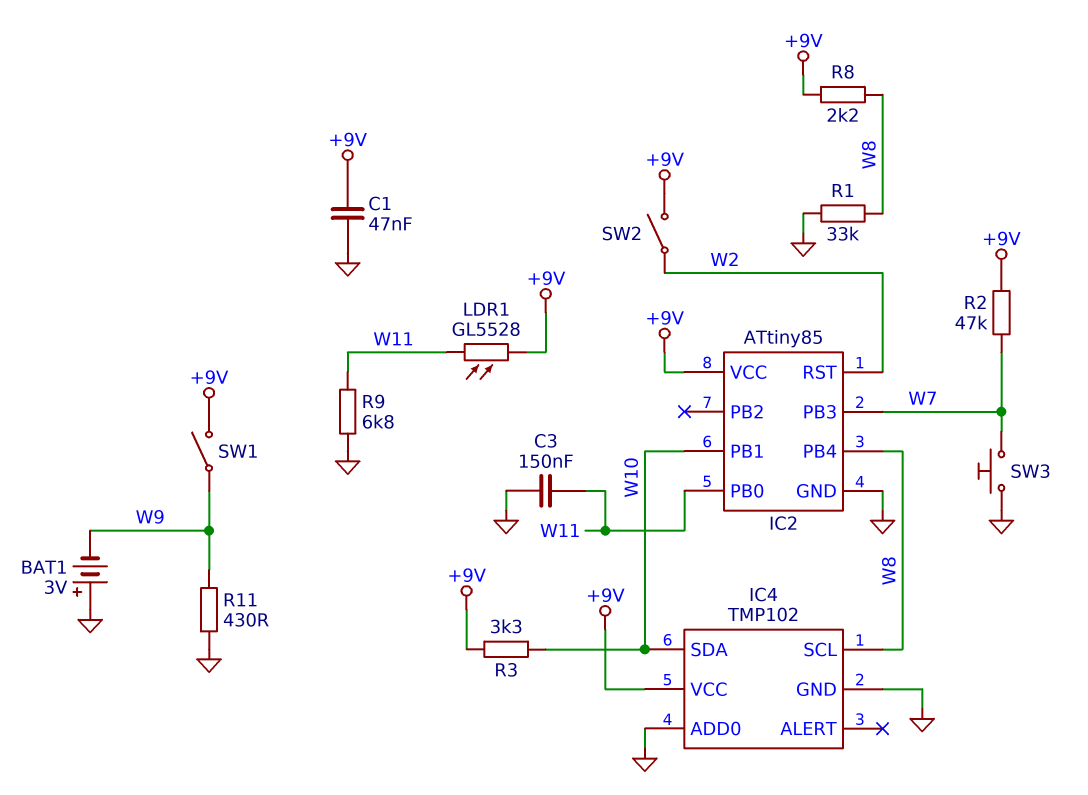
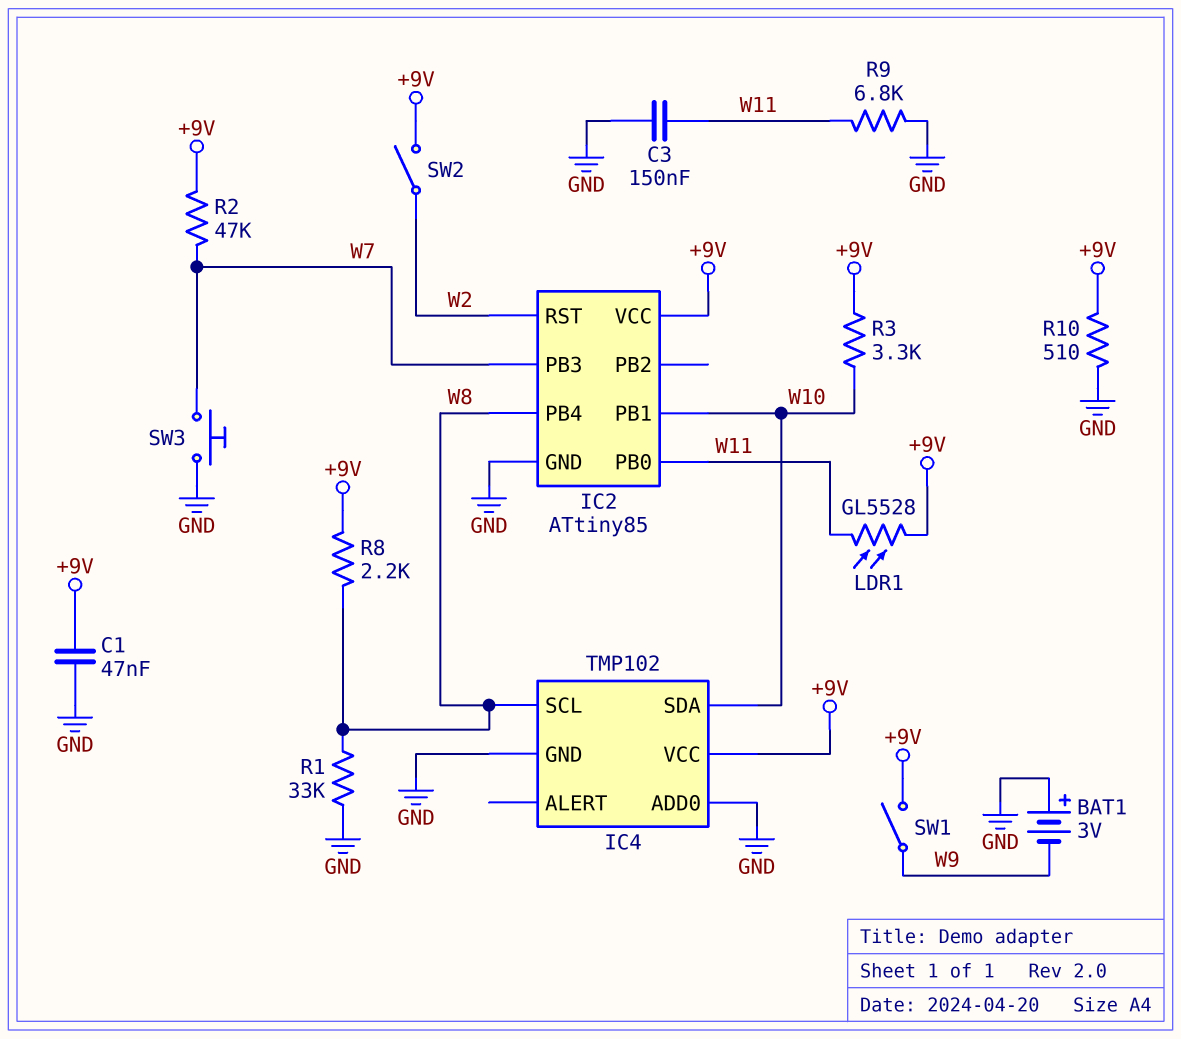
R10: none -> 510 (+9V, GND)
R11: 430 (GND, W9) -> none

